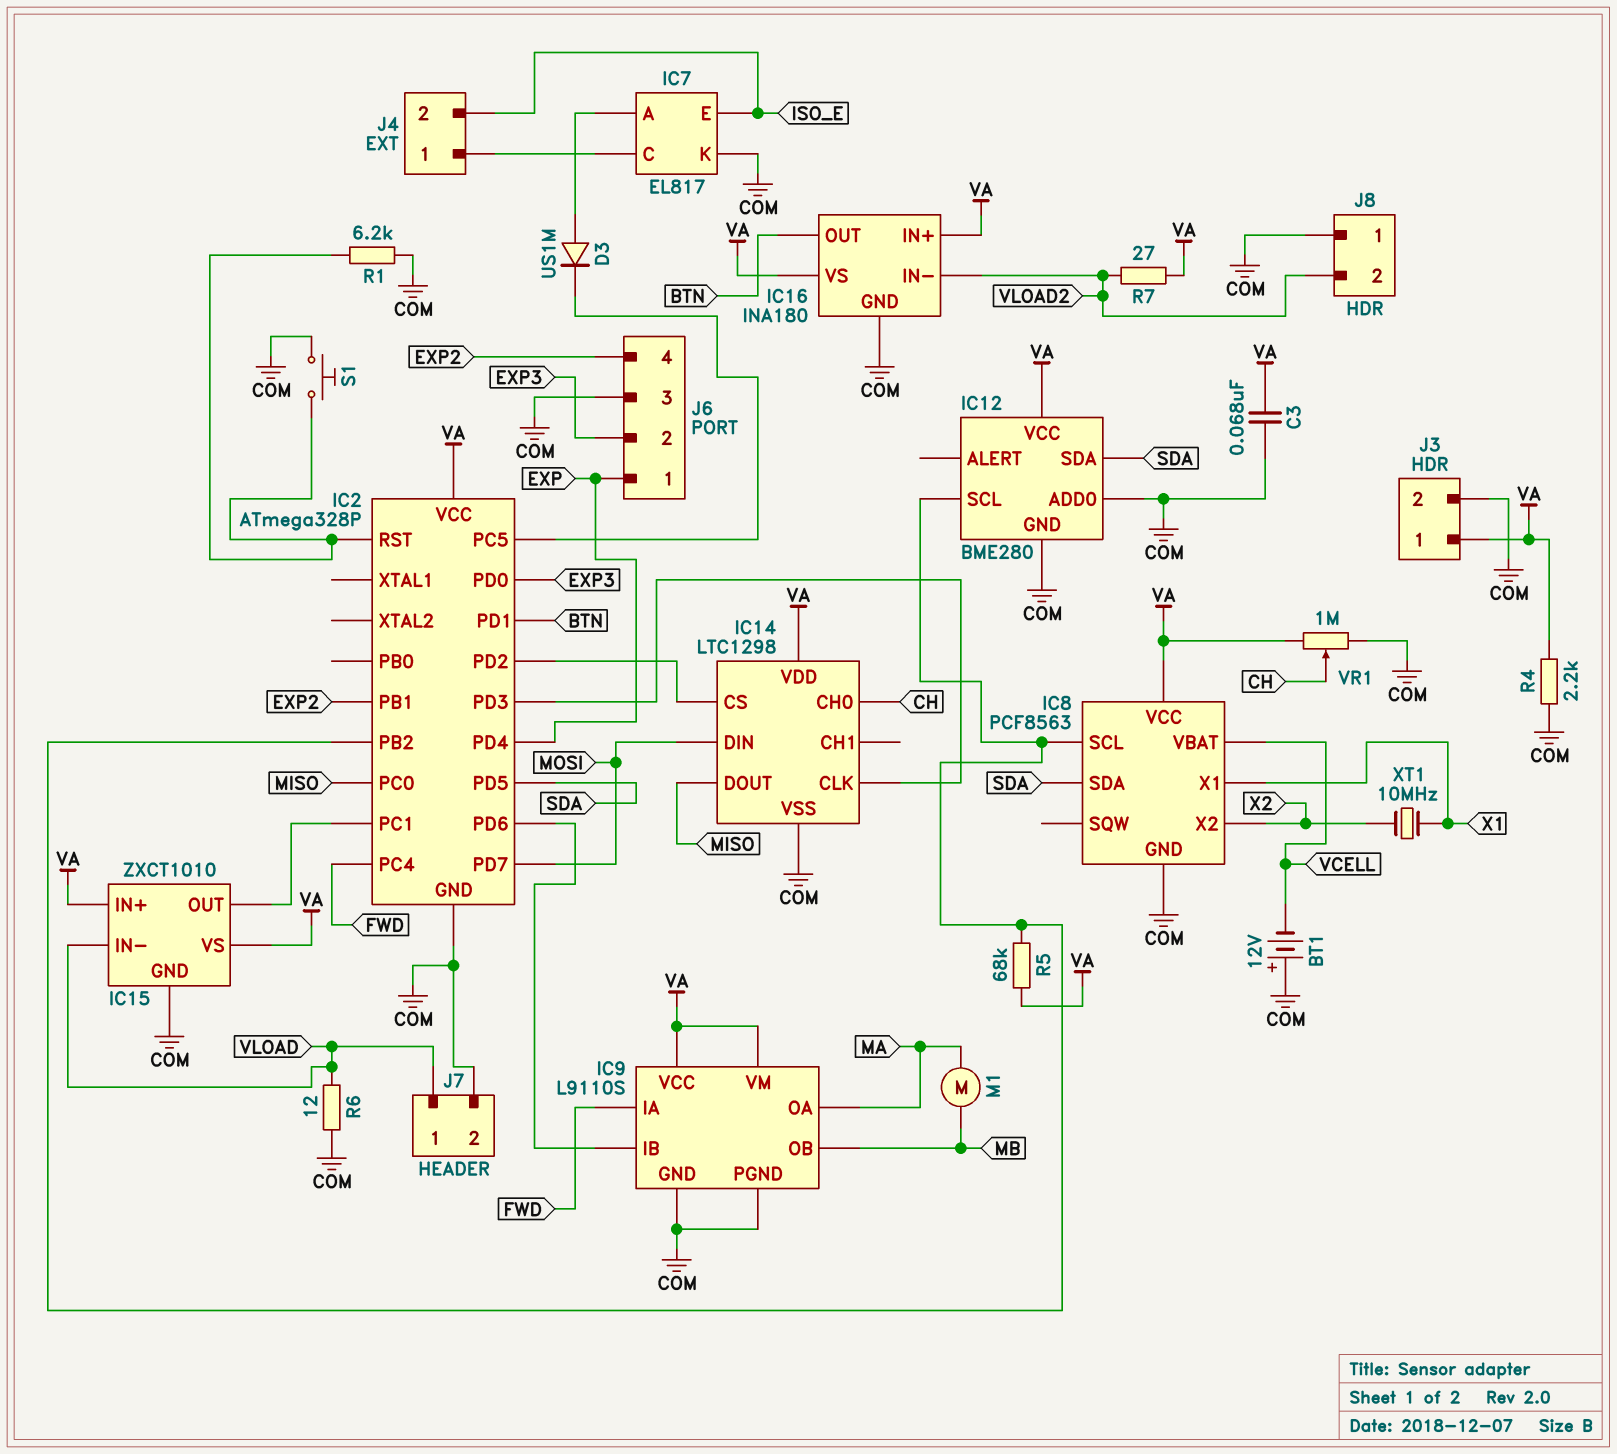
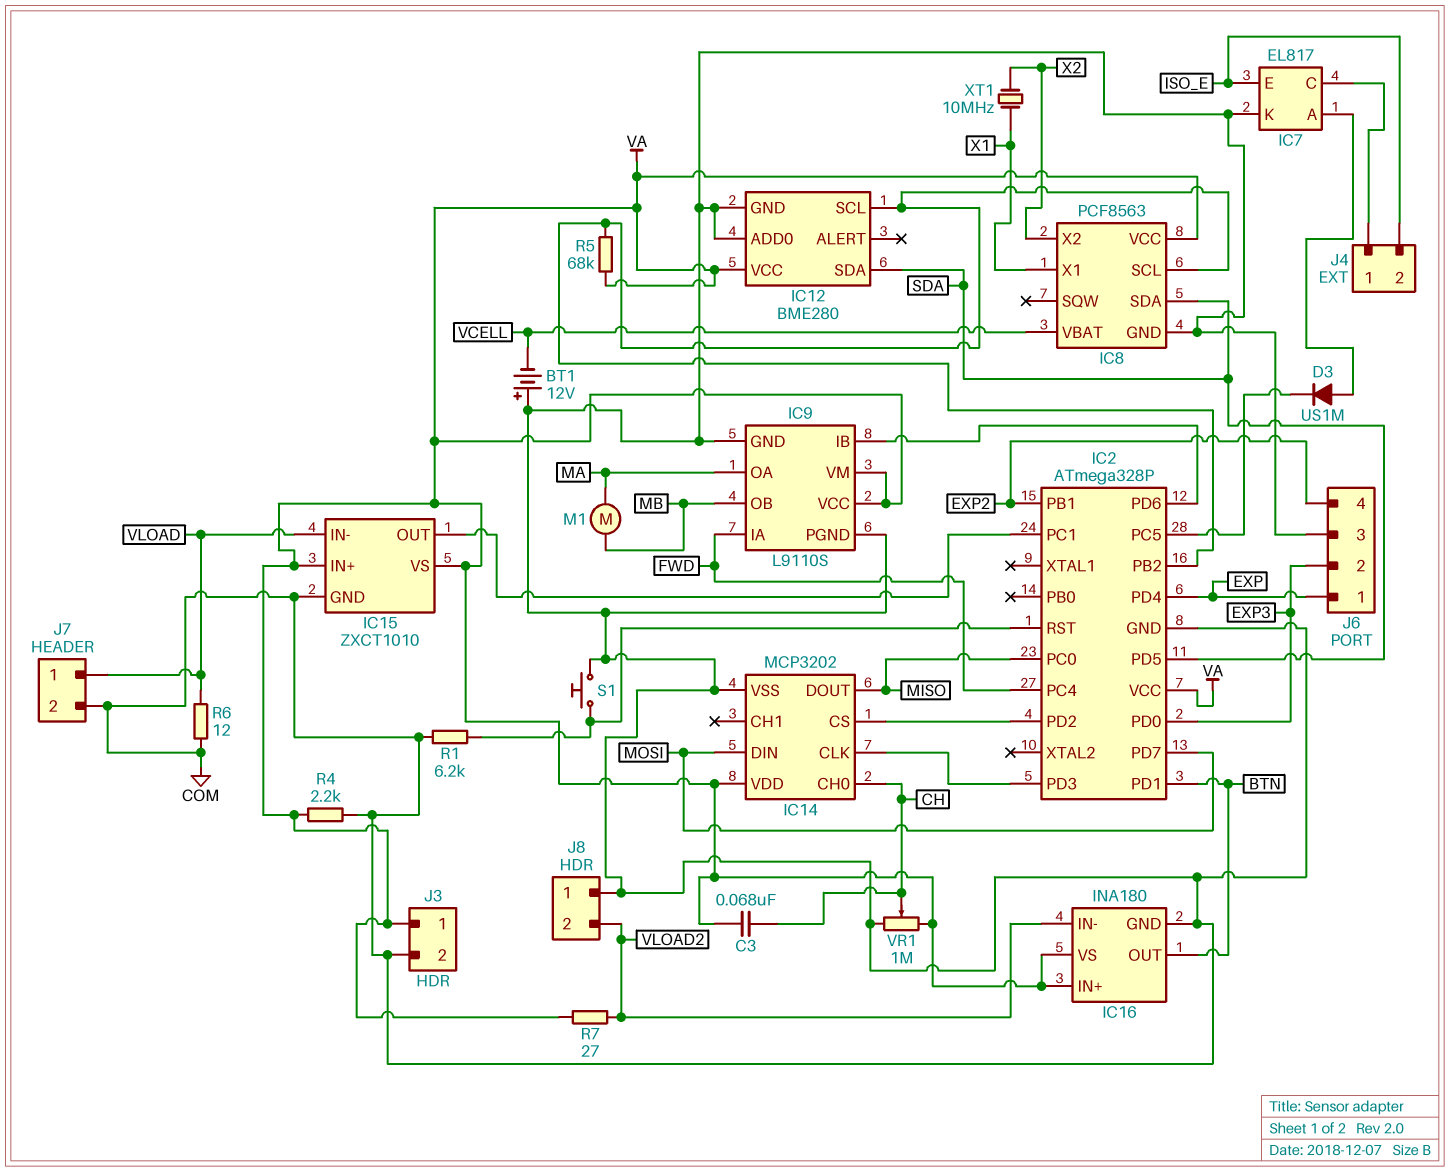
C3: 68nF (COM, VA) -> 68nF (CH, VA)
IC14: LTC1298 -> MCP3202

